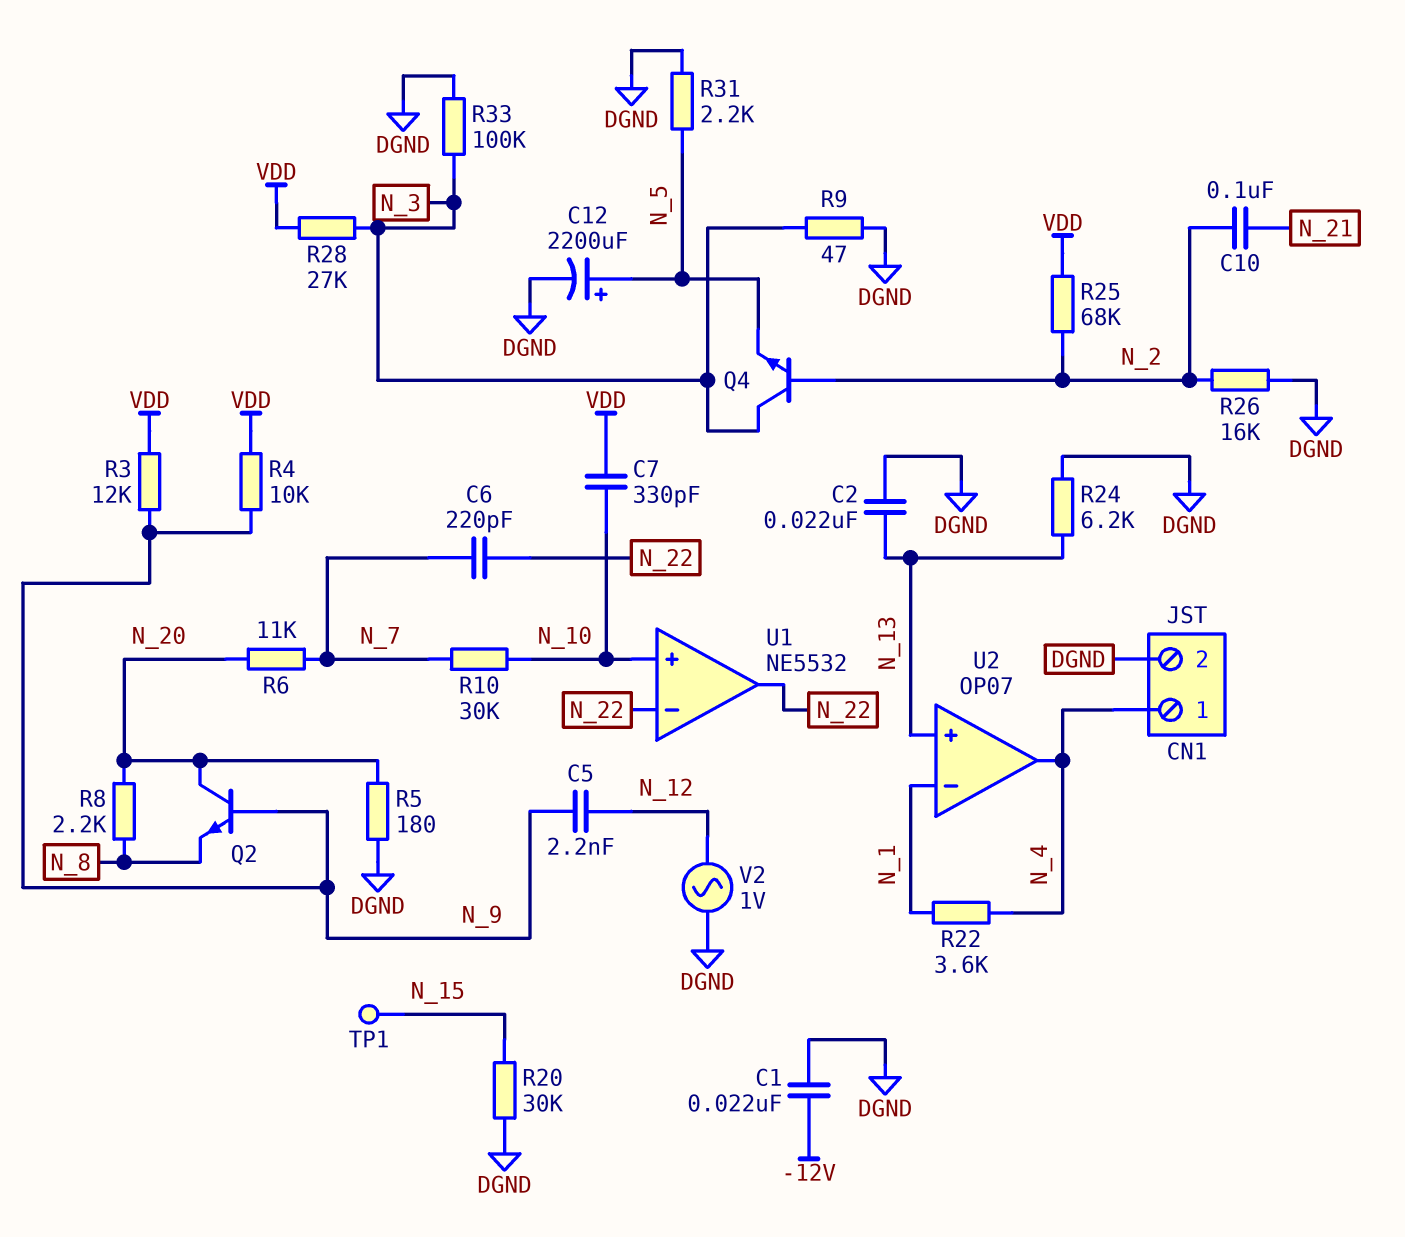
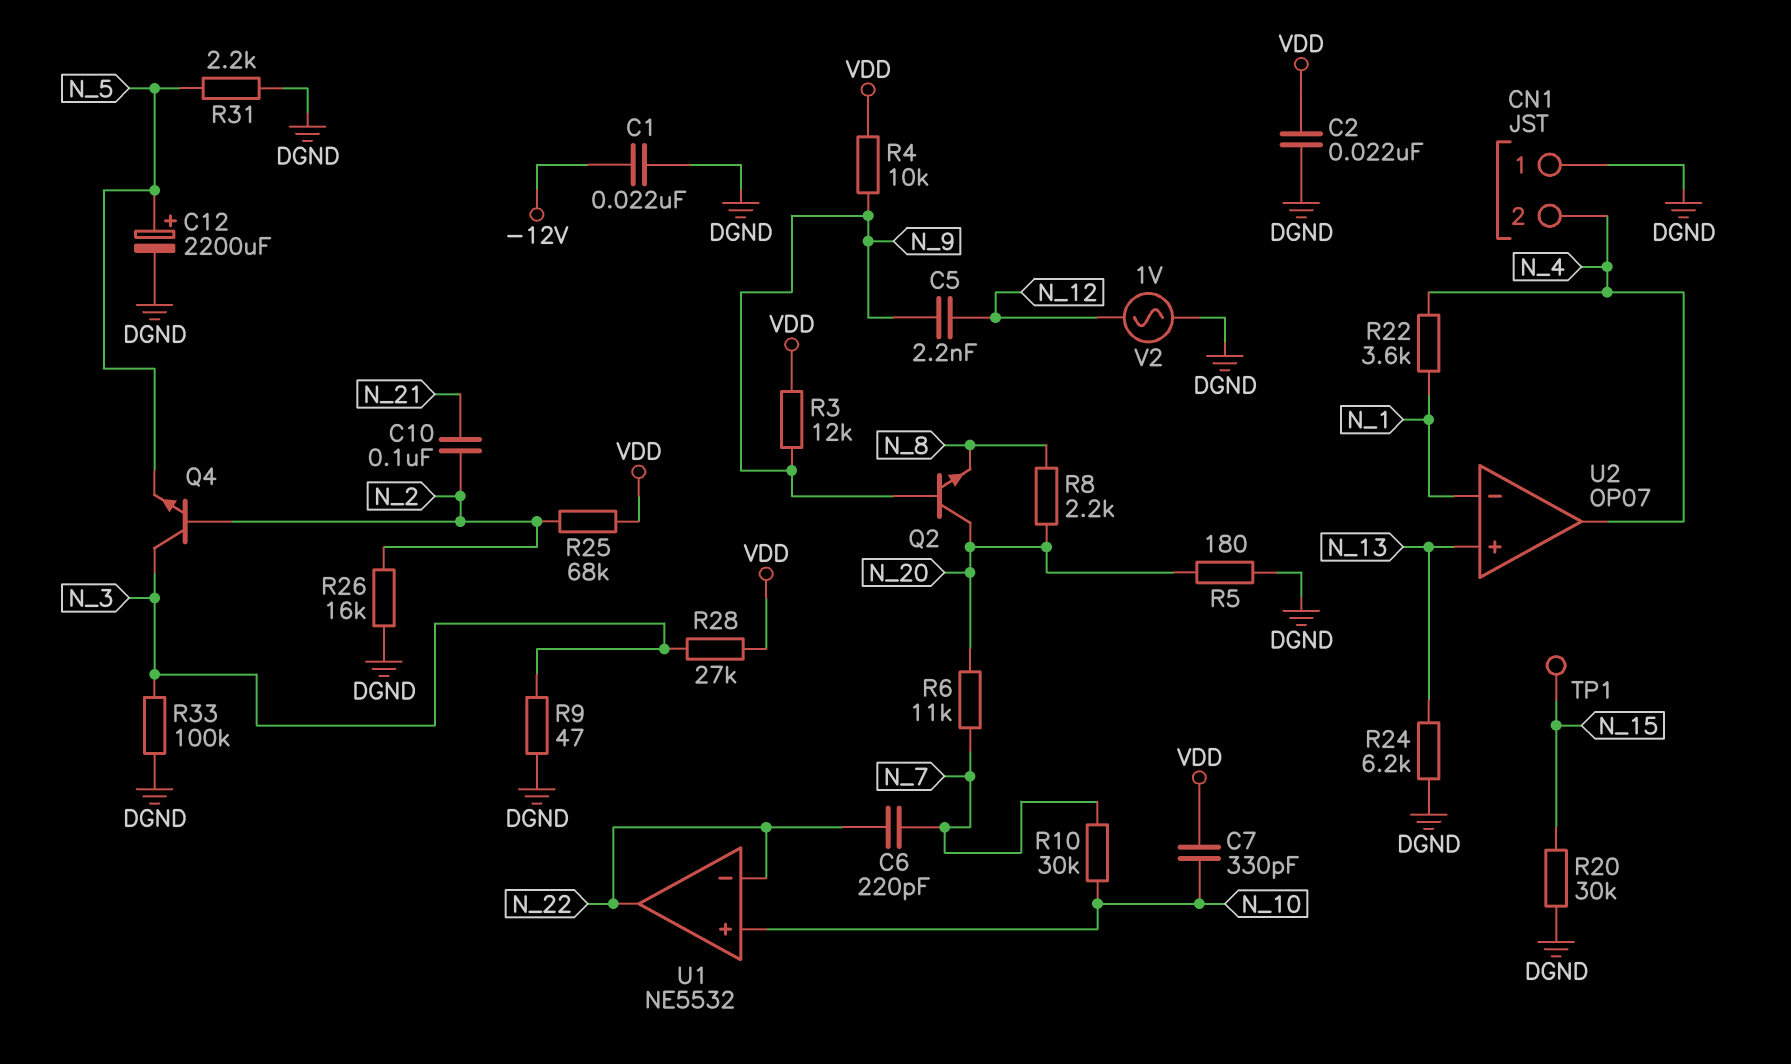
C2: 22nF (DGND, N_13) -> 22nF (DGND, VDD)
CN1 pin 1: N_4 -> DGND
CN1 pin 2: DGND -> N_4

